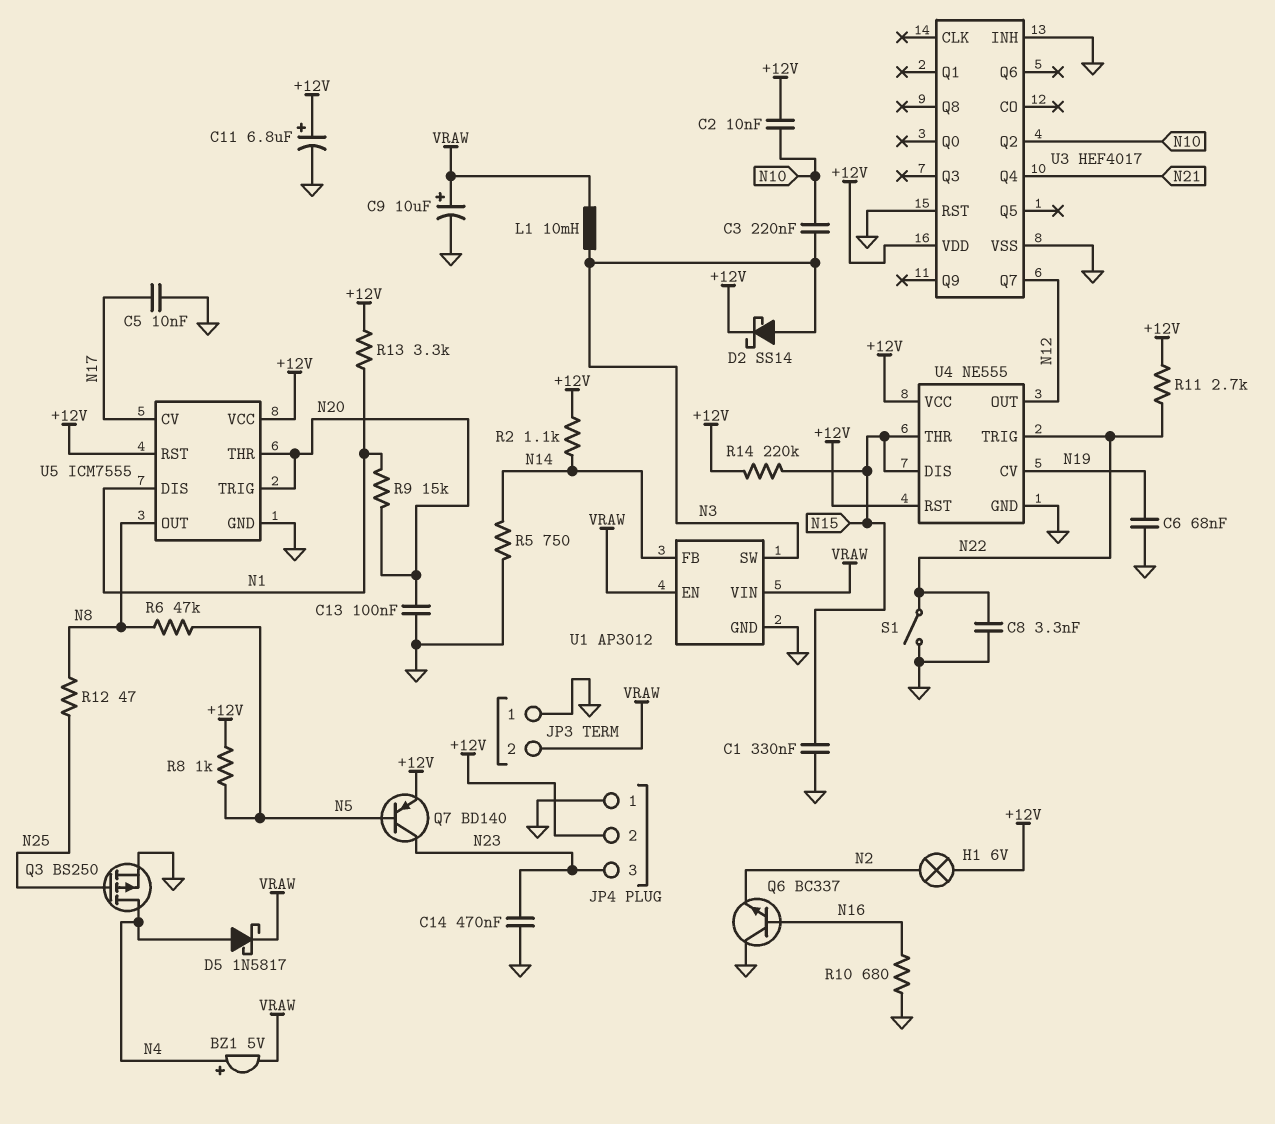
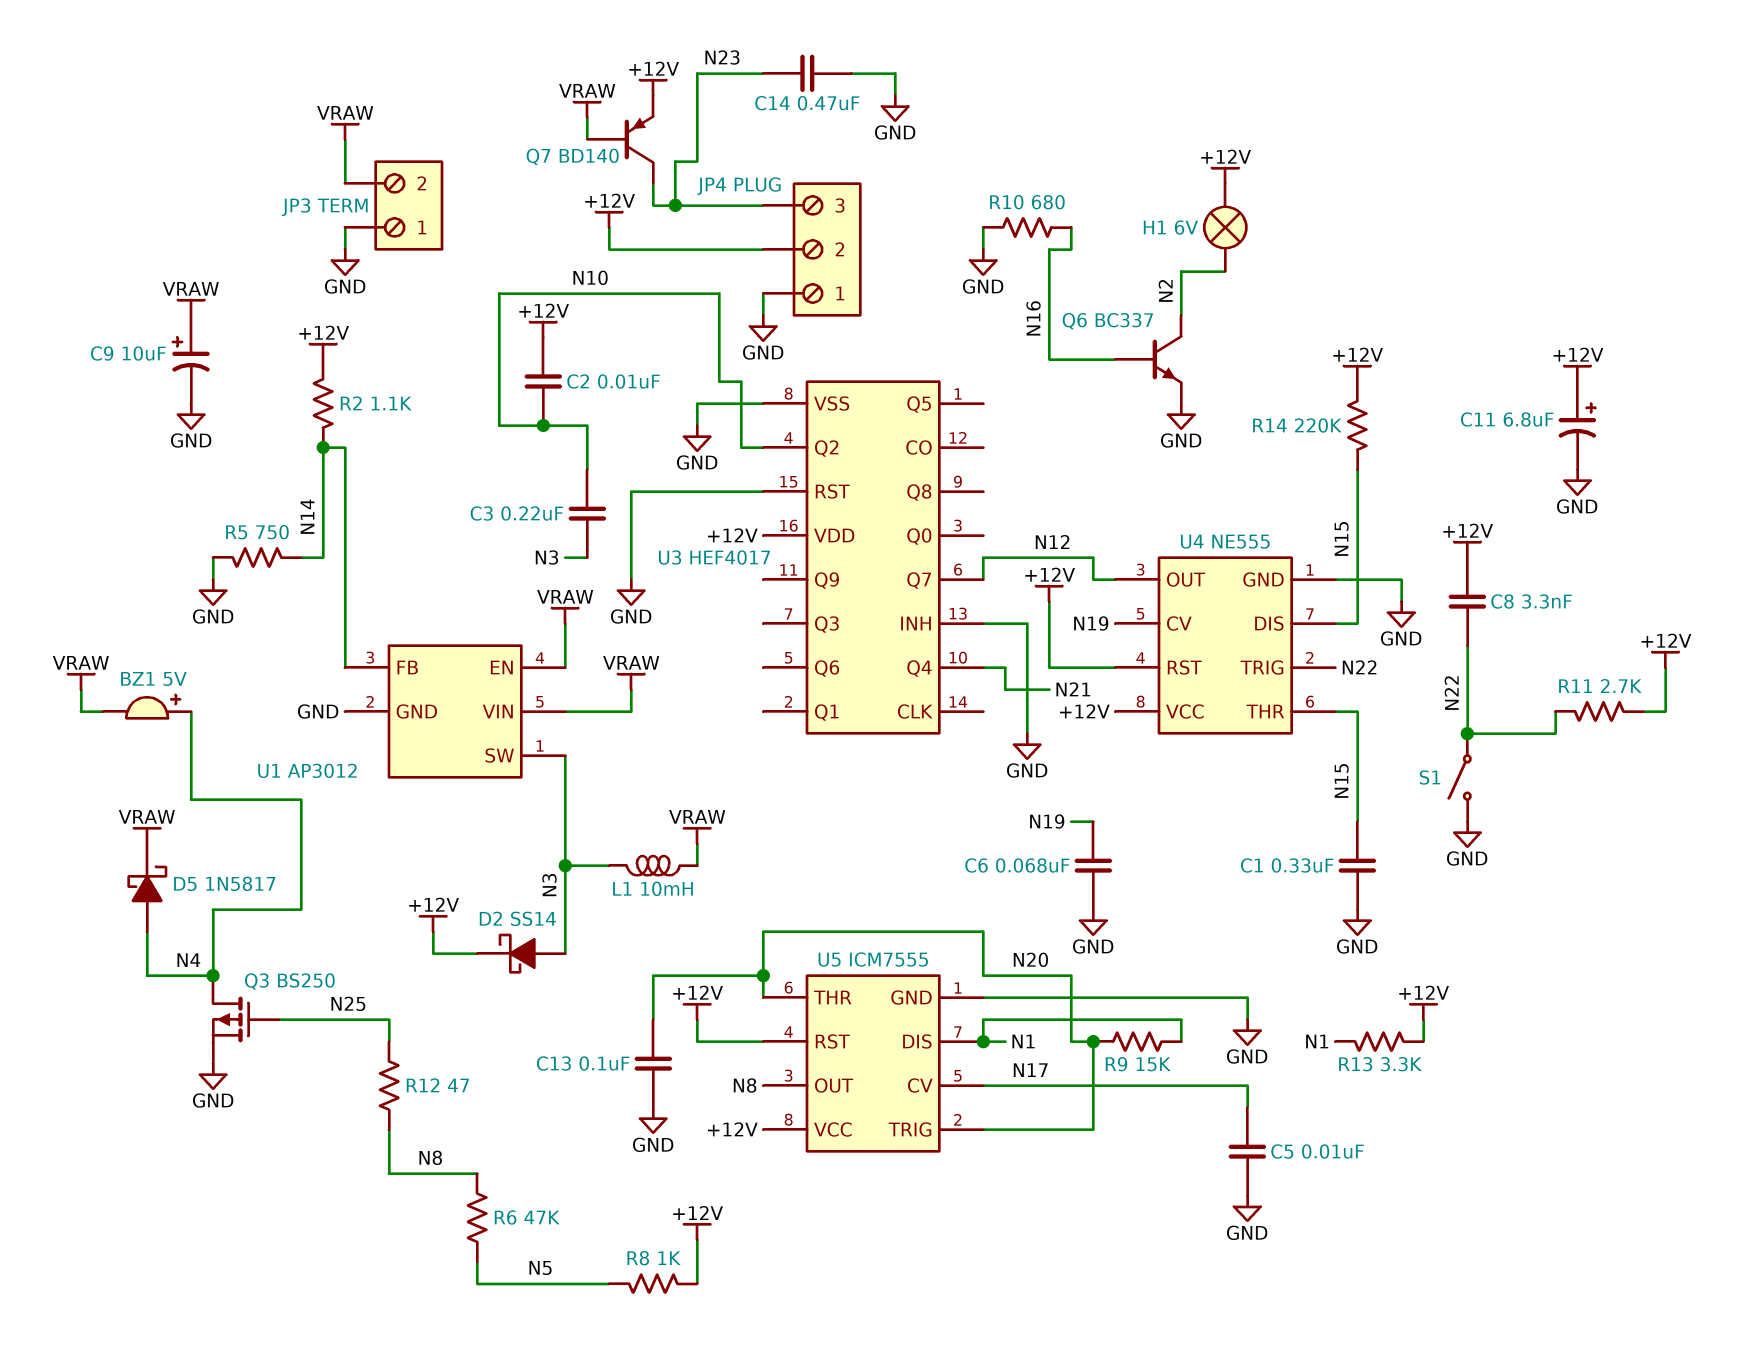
C8: 3.3nF (GND, N22) -> 3.3nF (+12V, N22)
Q6: NPN BC337 (B N16, C GND, E N2) -> NPN BC337 (B N16, C N2, E GND)
Q7: PNP BD140 (B N5, C N23, E +12V) -> PNP BD140 (B VRAW, C N23, E +12V)

